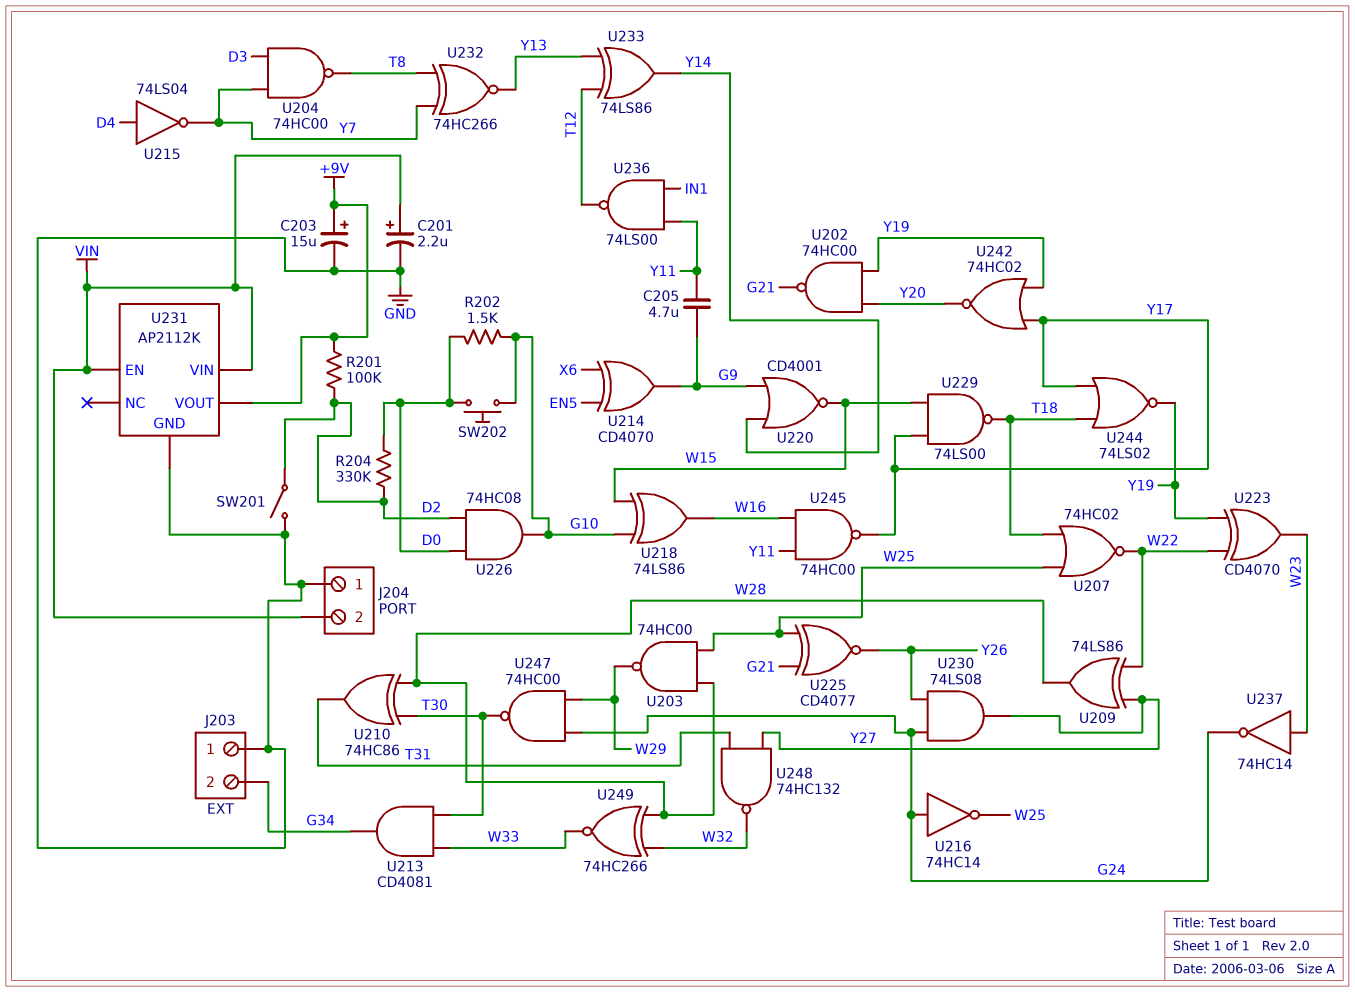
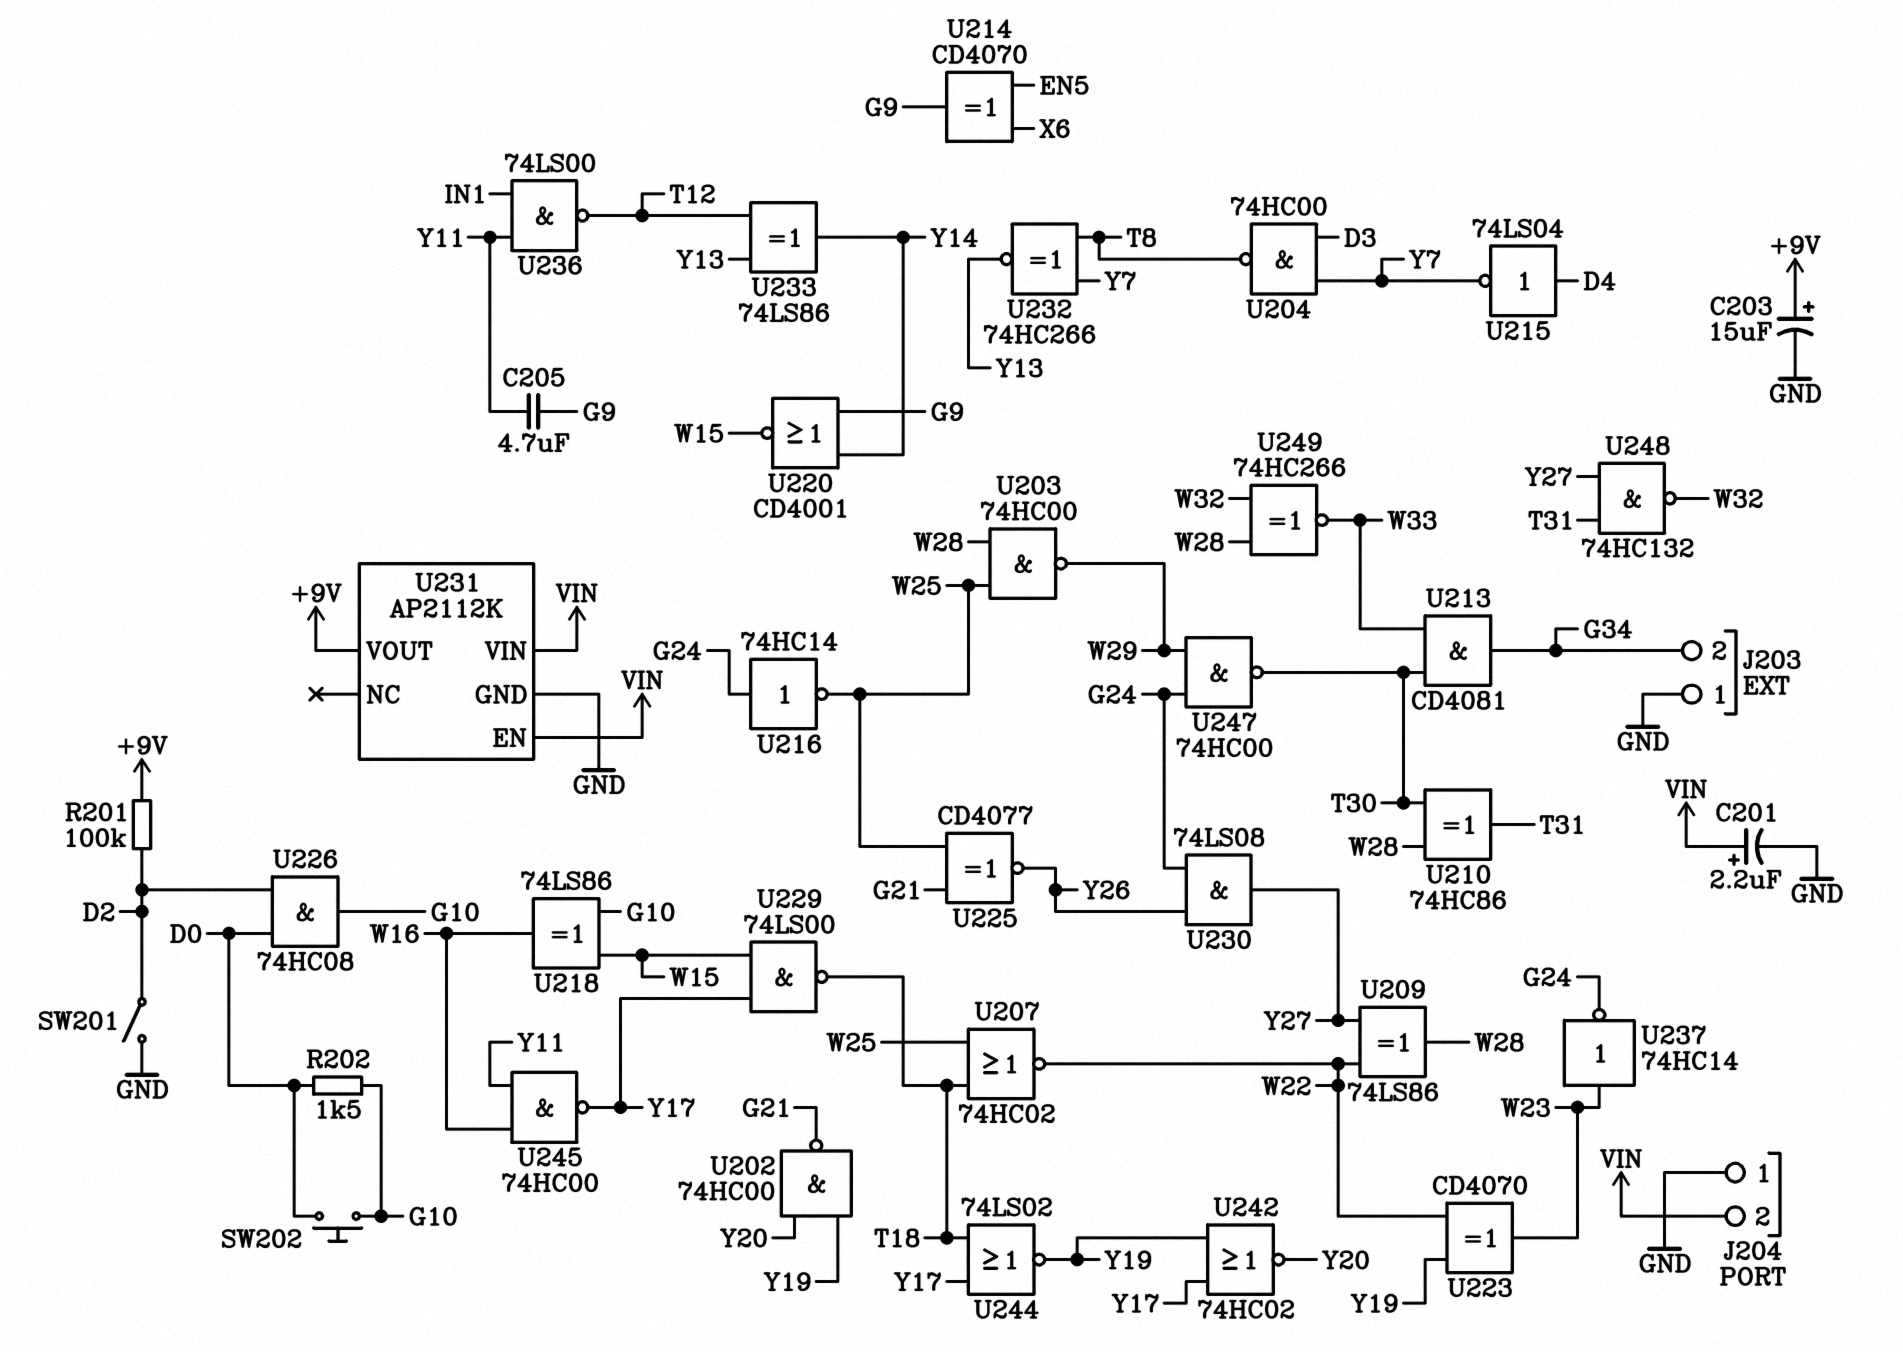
R204: 330k (D0, D2) -> none

